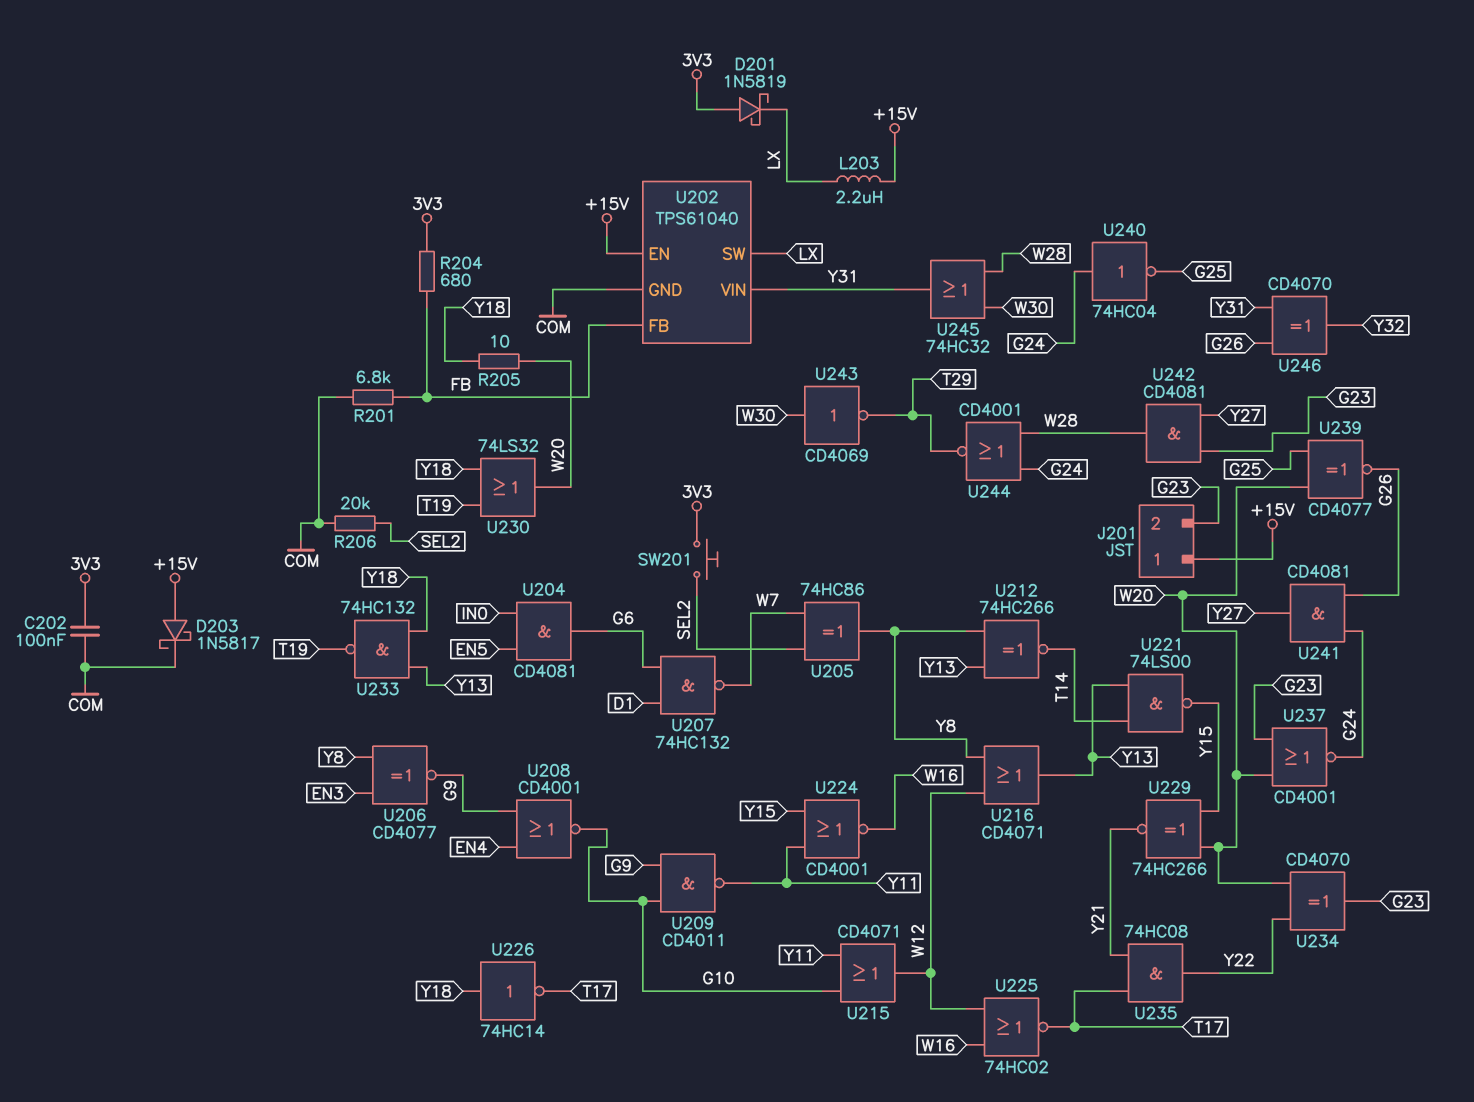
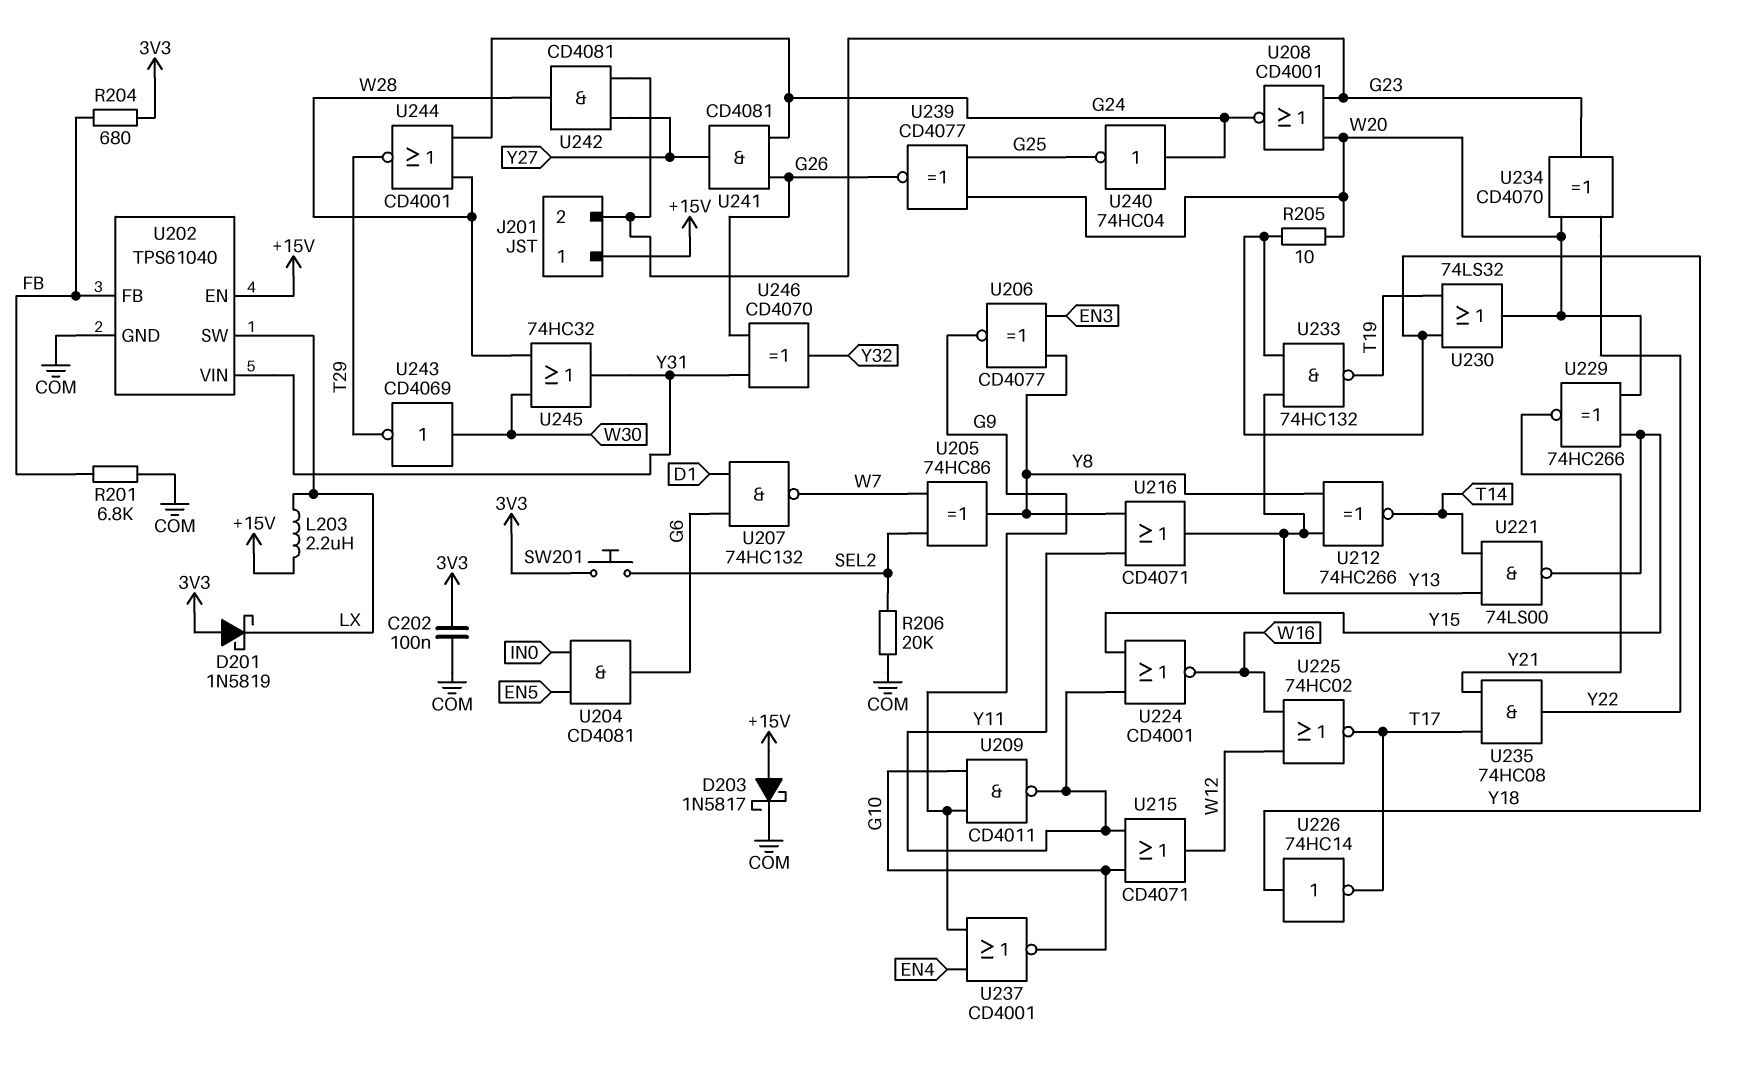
U208: NOR CD4001 (in EN4, in G9, out G10) -> NOR CD4001 (in G23, in W20, out G24)
U216: OR CD4071 (in W12, in Y8, out Y13) -> OR CD4071 (in Y8, in Y11, out Y13)
U237: NOR CD4001 (in G23, in W20, out G24) -> NOR CD4001 (in EN4, in G9, out G10)

